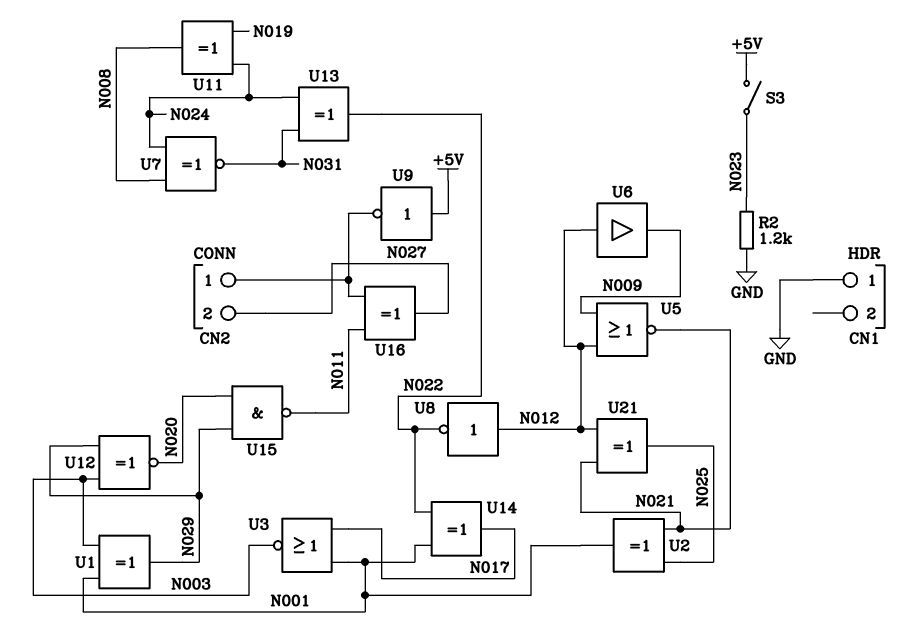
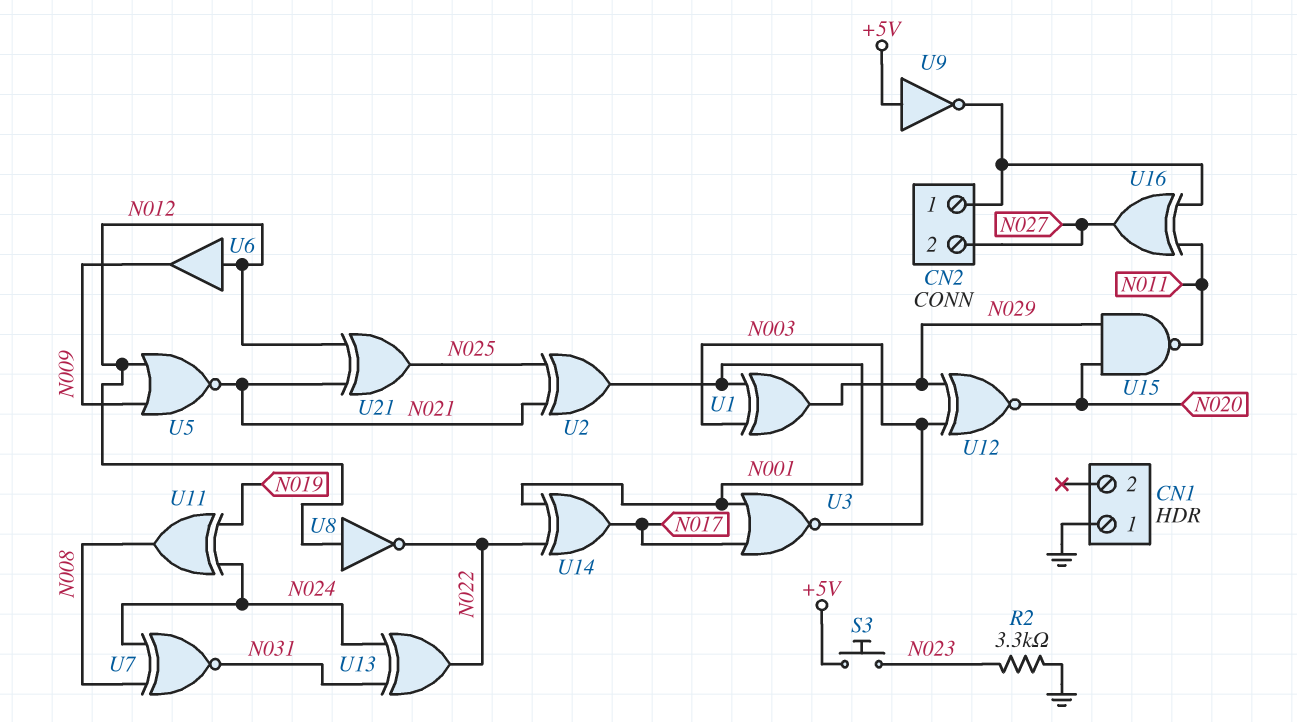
R2: 1.2k (GND, N023) -> 3.3k (GND, N023)
S3: switch (+5V, N023) -> button (+5V, N023)

